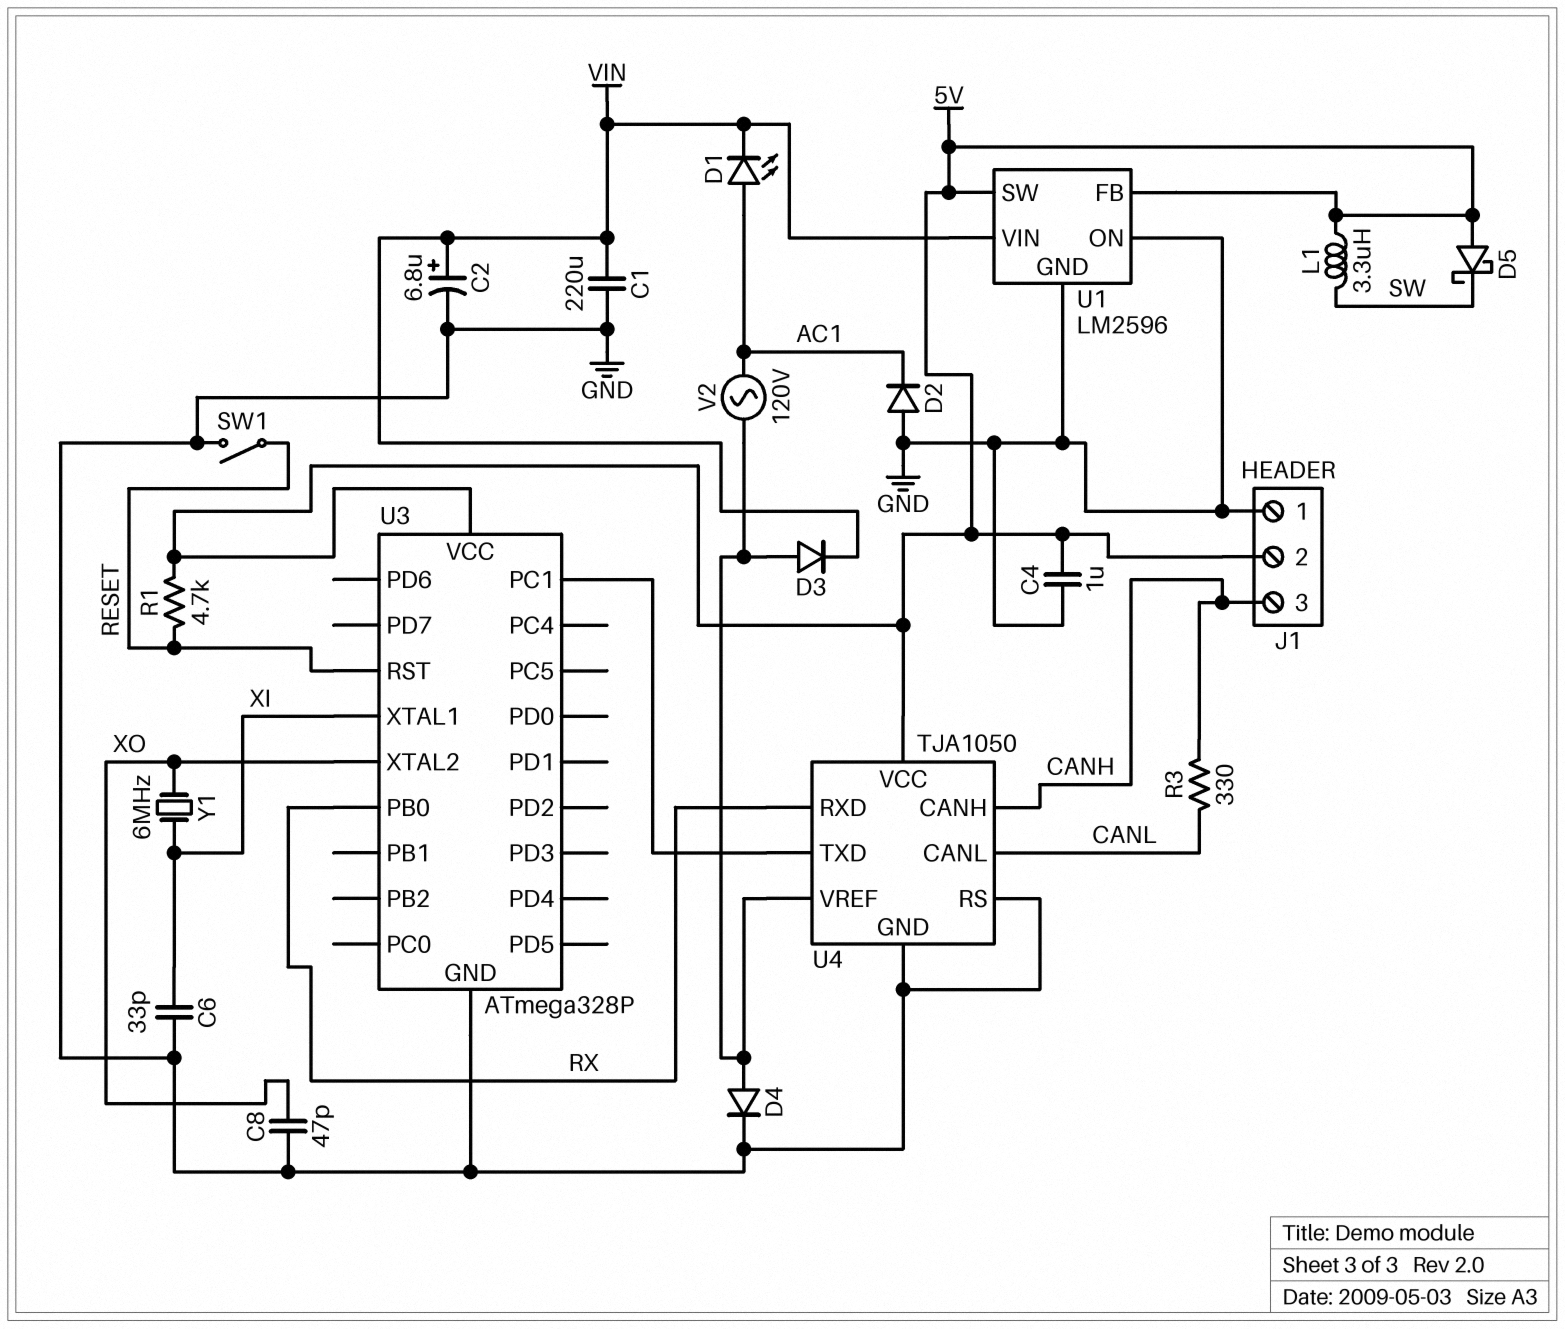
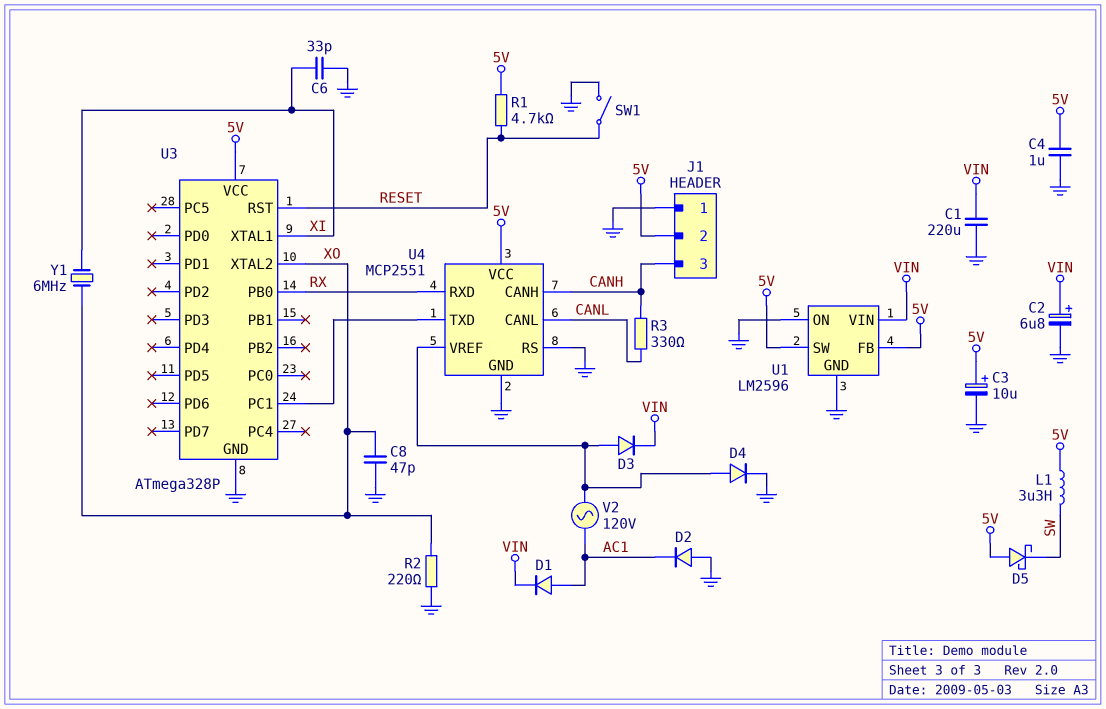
C3: none -> 10uF (plus 5V, minus GND)
D1: LED (A AC1, K VIN) -> diode (A AC1, K VIN)
R2: none -> 220 (GND, XO)
U4: TJA1050 -> MCP2551

